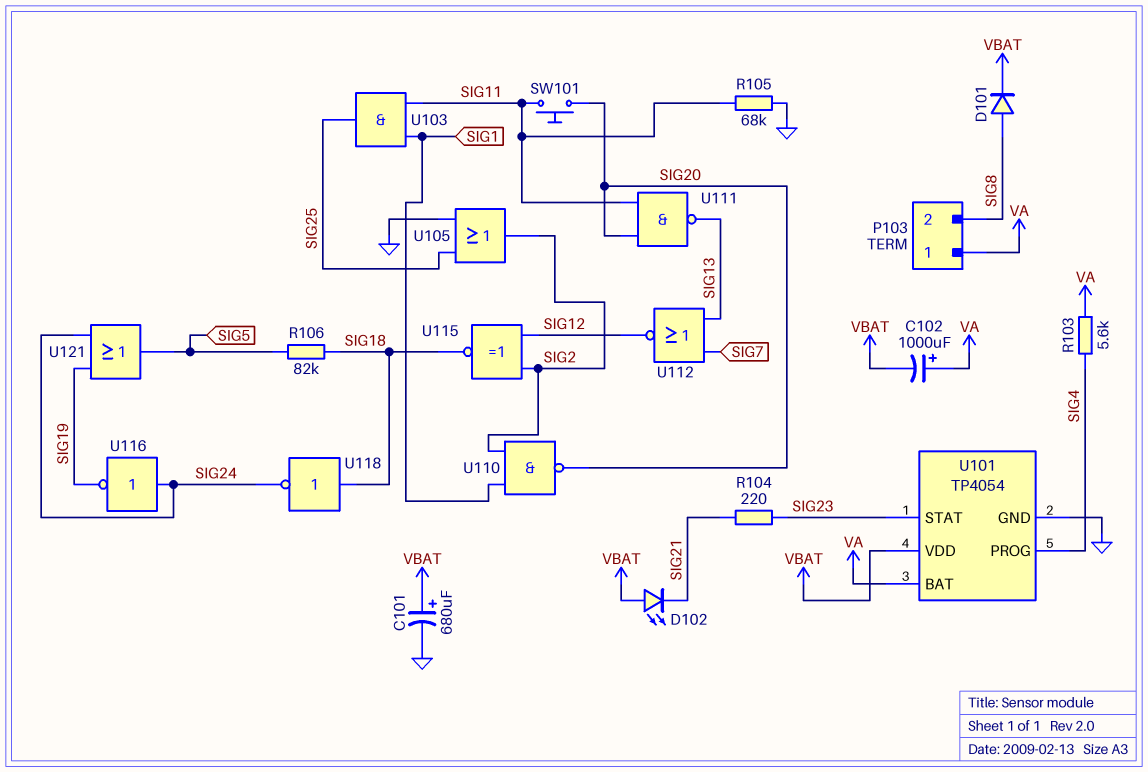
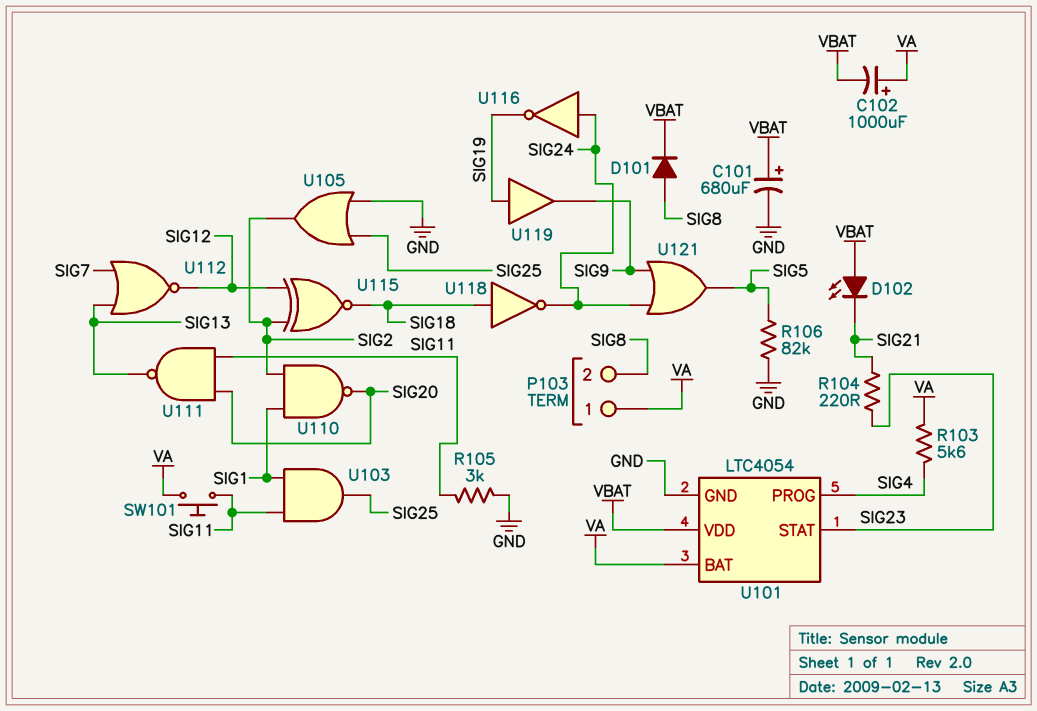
R105: 68k (GND, SIG11) -> 3k (GND, SIG11)
R106: 82k (SIG5, SIG18) -> 82k (GND, SIG5)
SW101: button (SIG11, SIG20) -> button (SIG11, VA)
U101: TP4054 -> LTC4054
U119: none -> buffer (in SIG19, out SIG9)
U121: OR (in SIG19, in SIG24, out SIG5) -> OR (in SIG9, in SIG24, out SIG5)

